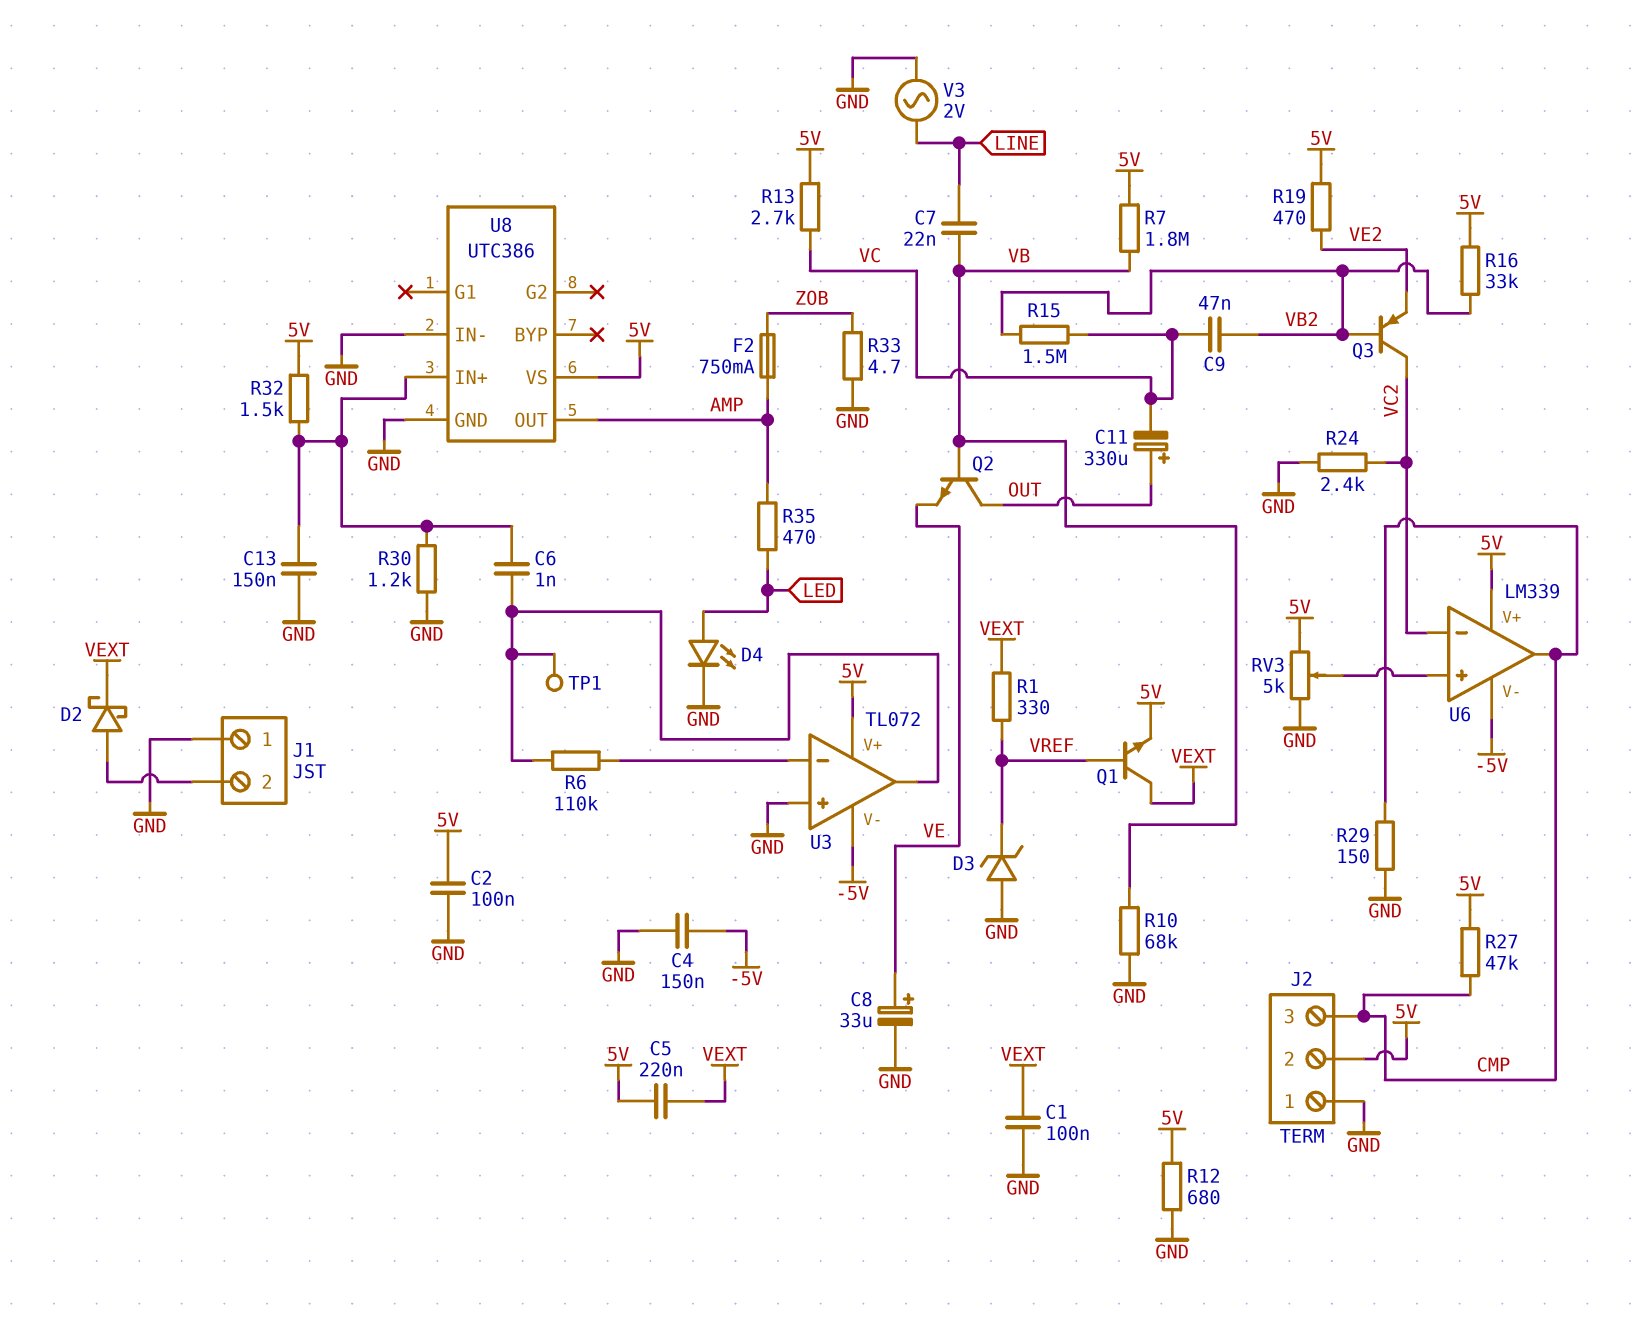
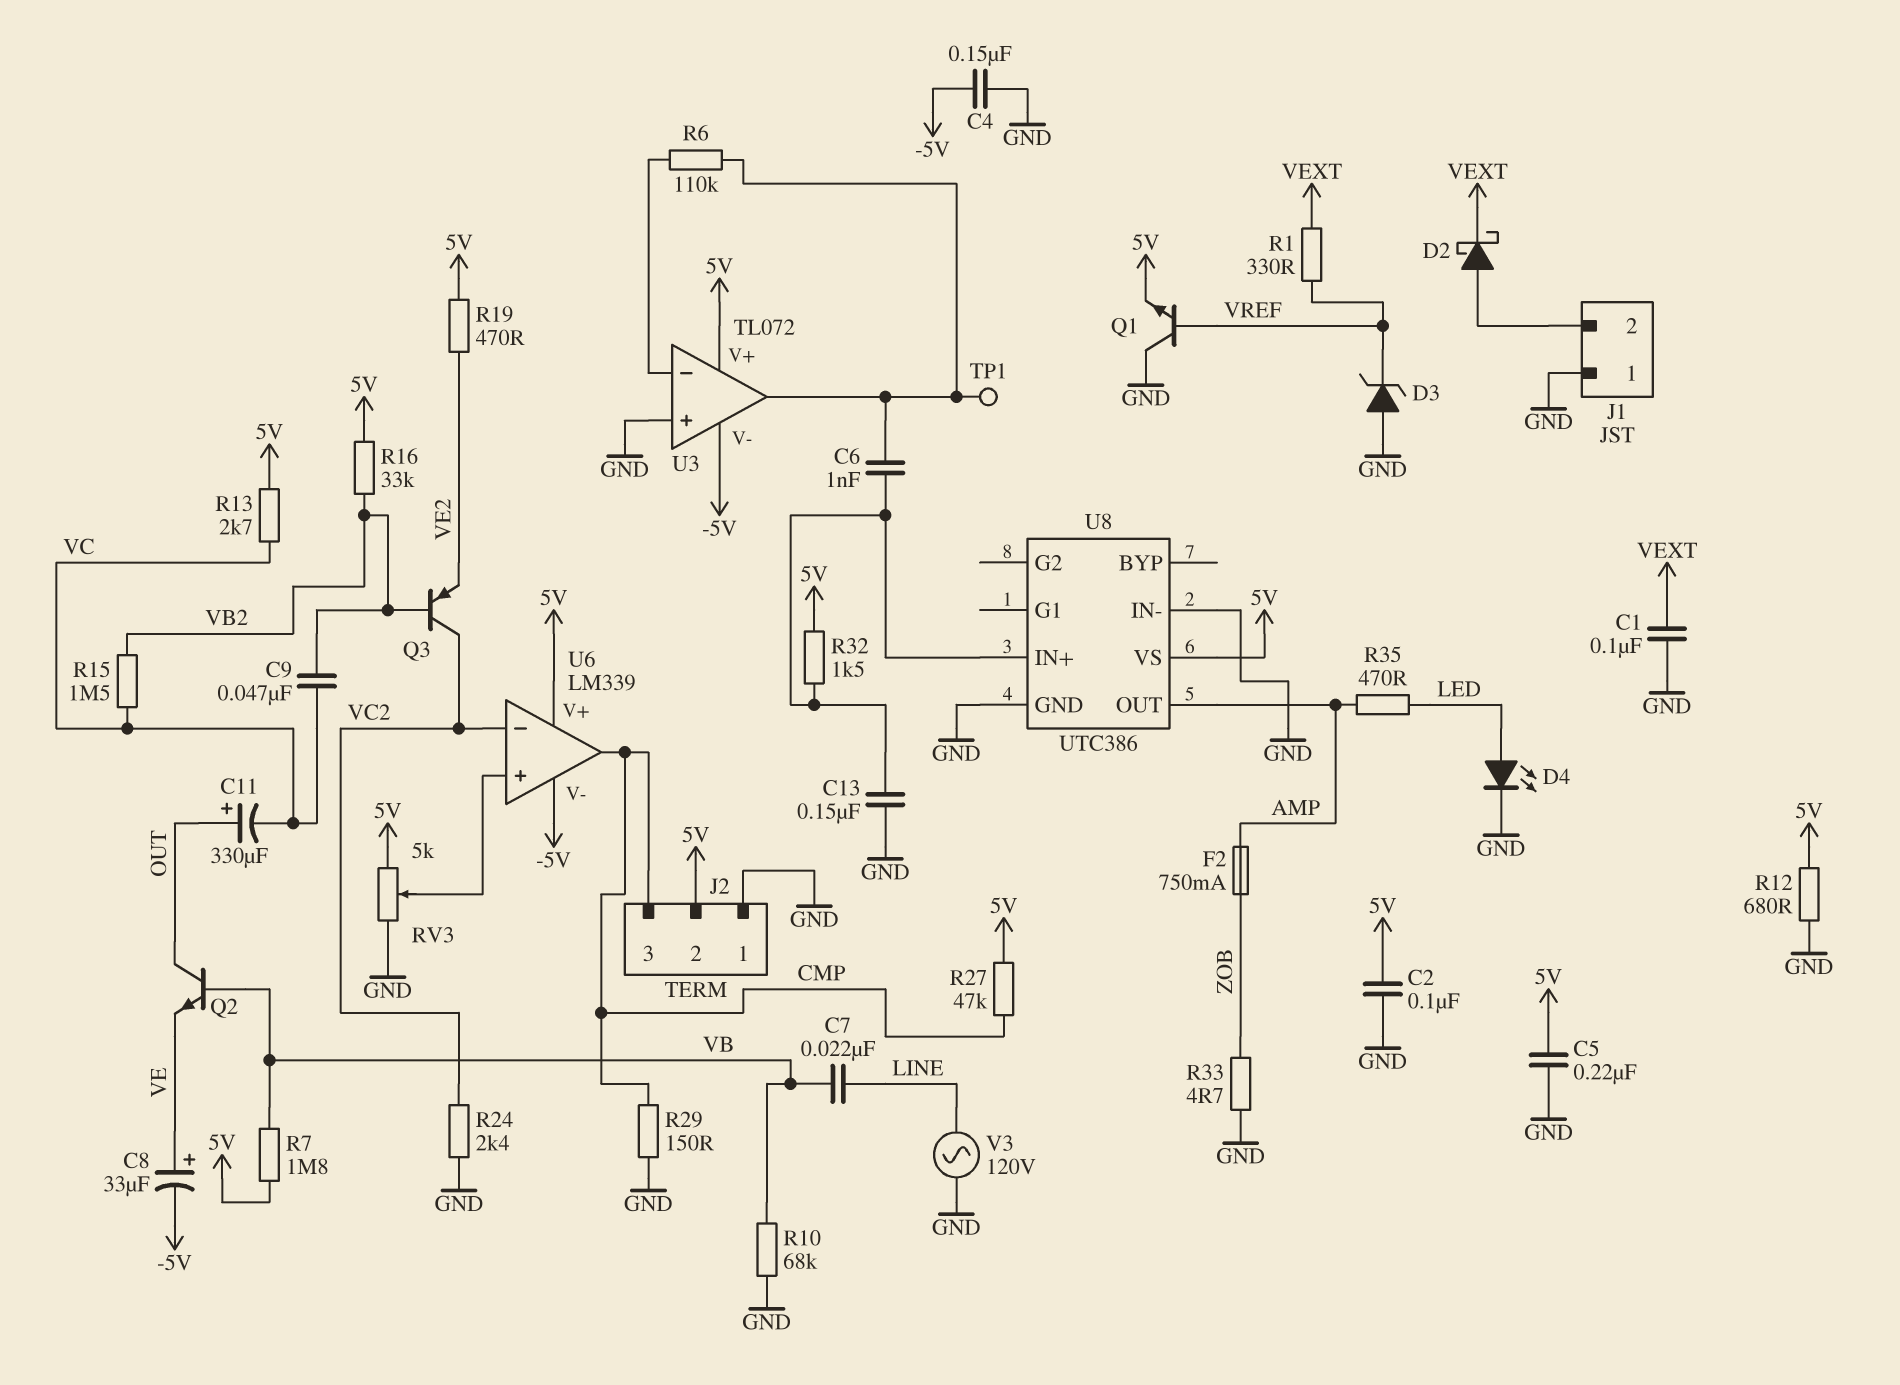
C5: 220nF (5V, VEXT) -> 220nF (5V, GND)
C8: 33uF (plus VE, minus GND) -> 33uF (plus VE, minus -5V)
Q1: NPN (B VREF, C VEXT, E 5V) -> NPN (B VREF, C GND, E 5V)
R30: 1.2k (GND, U8/IN+) -> none
V3: AC 2V (GND, LINE) -> AC 120V (GND, LINE)

